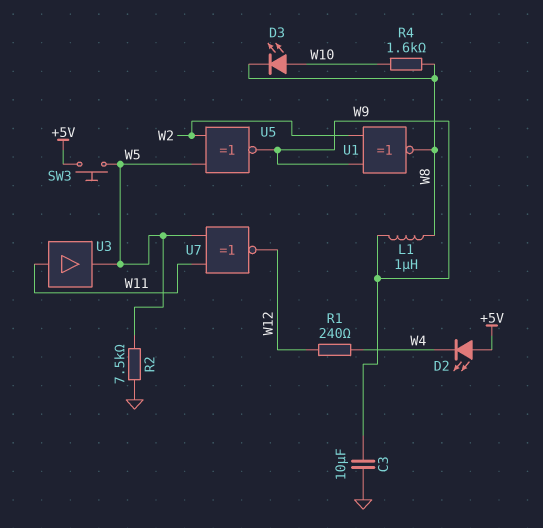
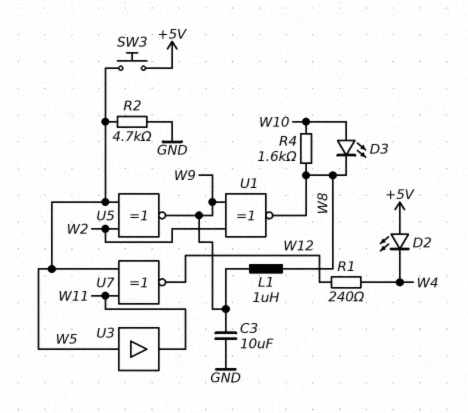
R2: 7.5k (GND, W5) -> 4.7k (GND, W5)
U3: buffer (in W11, out W5) -> buffer (in W5, out W11)

